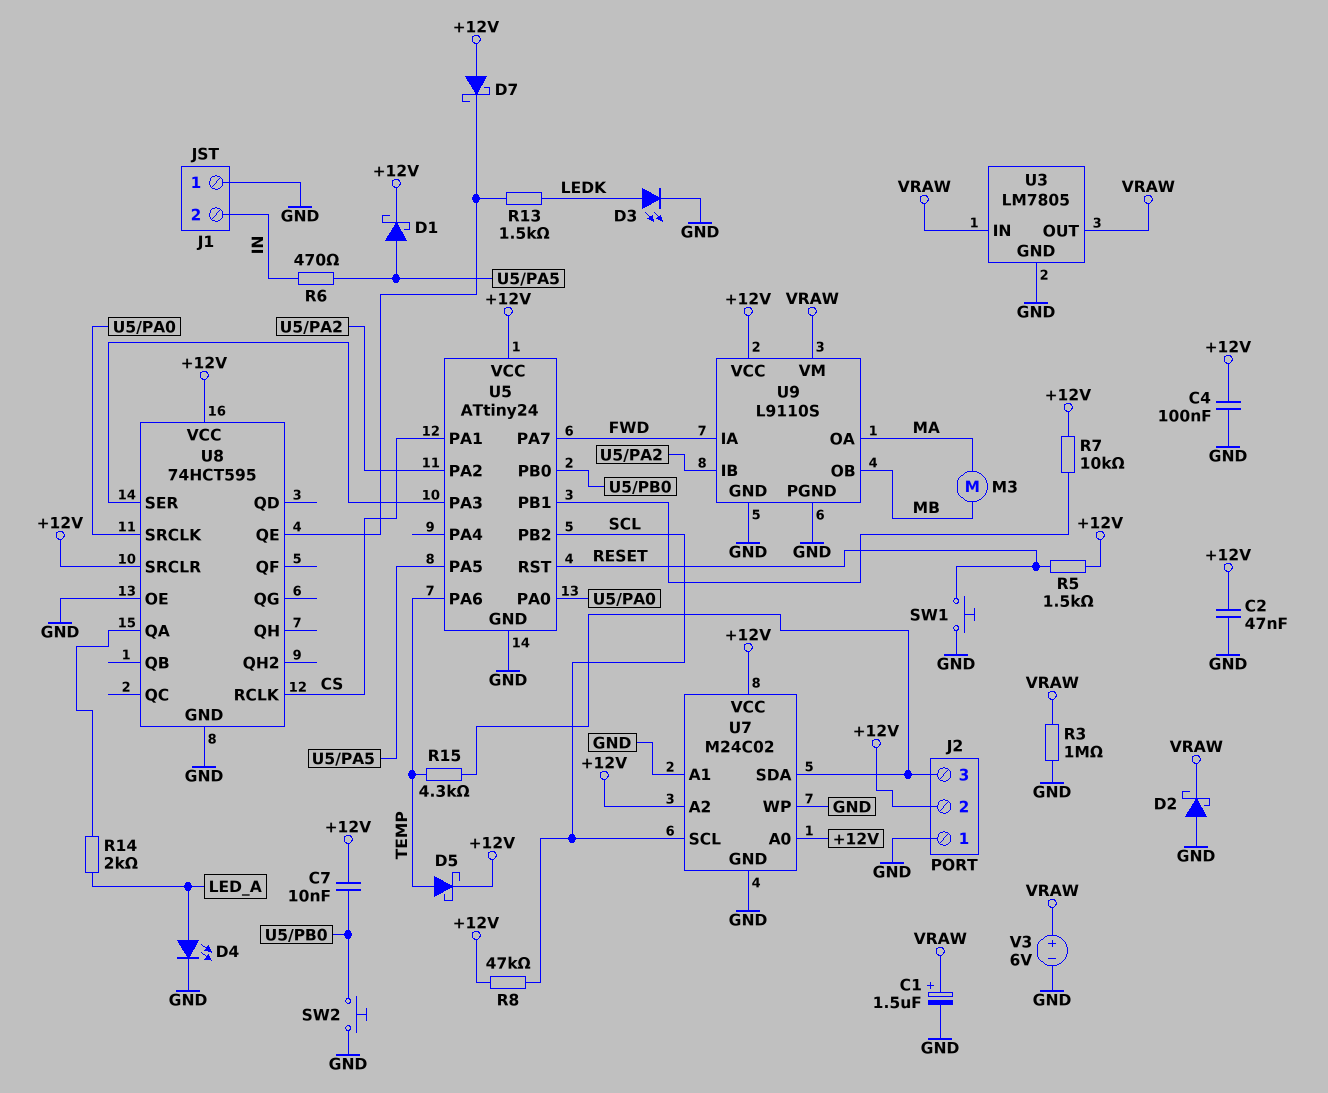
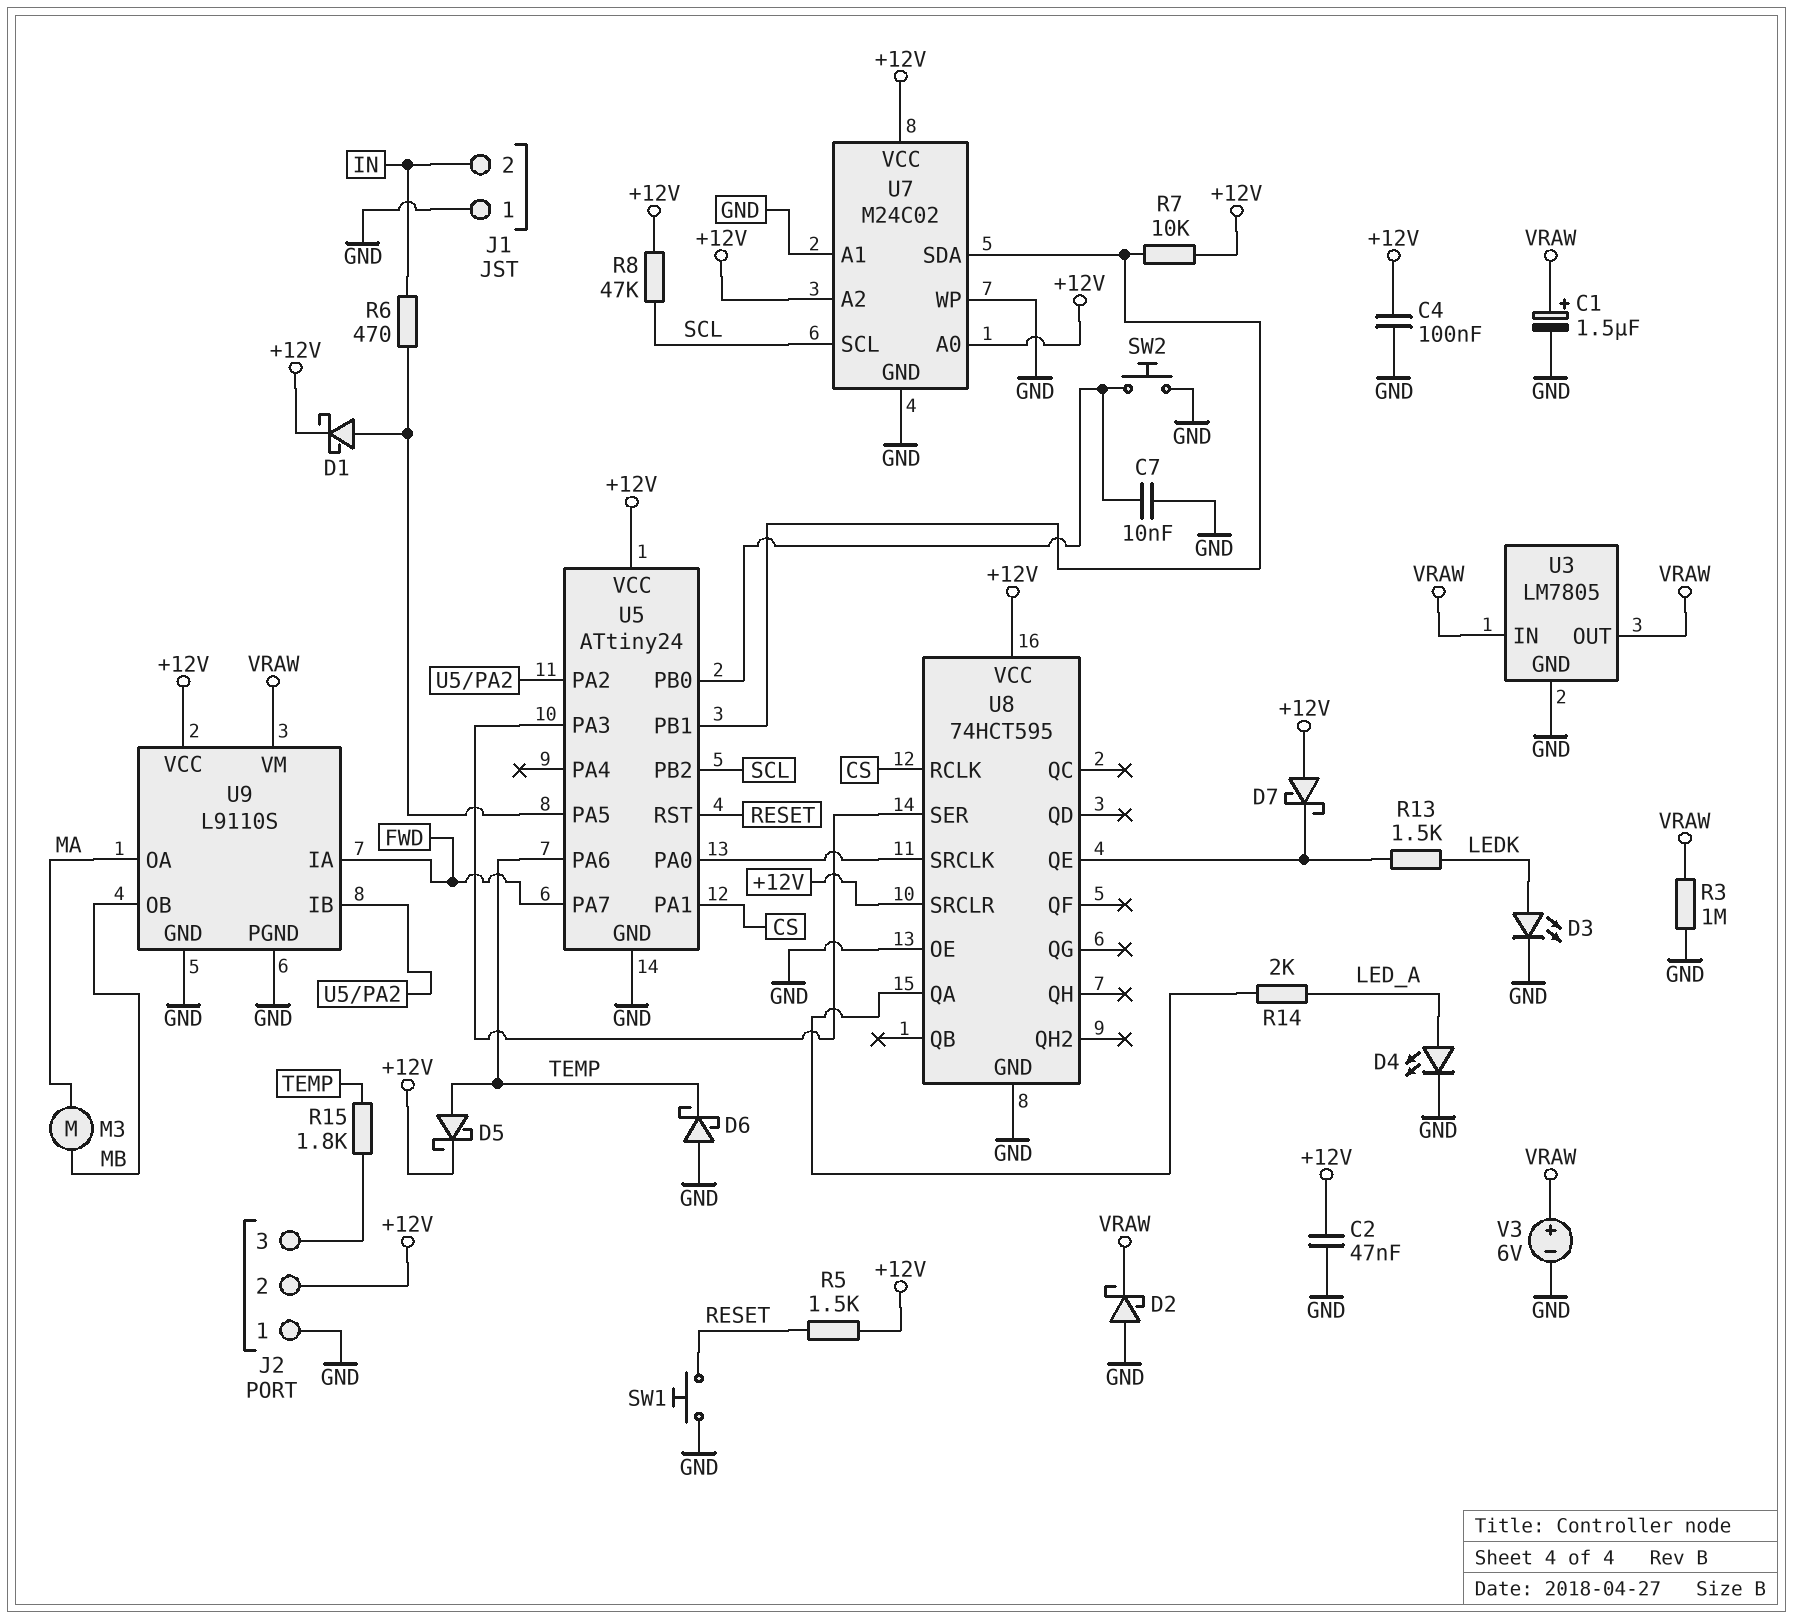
C7: 10nF (+12V, U5/PB0) -> 10nF (GND, U5/PB0)
D6: none -> schottky (A GND, K TEMP)
R15: 4.3k (J2/3, TEMP) -> 1.8k (J2/3, TEMP)
U7 pin SDA: J2/3 -> U5/PB1

